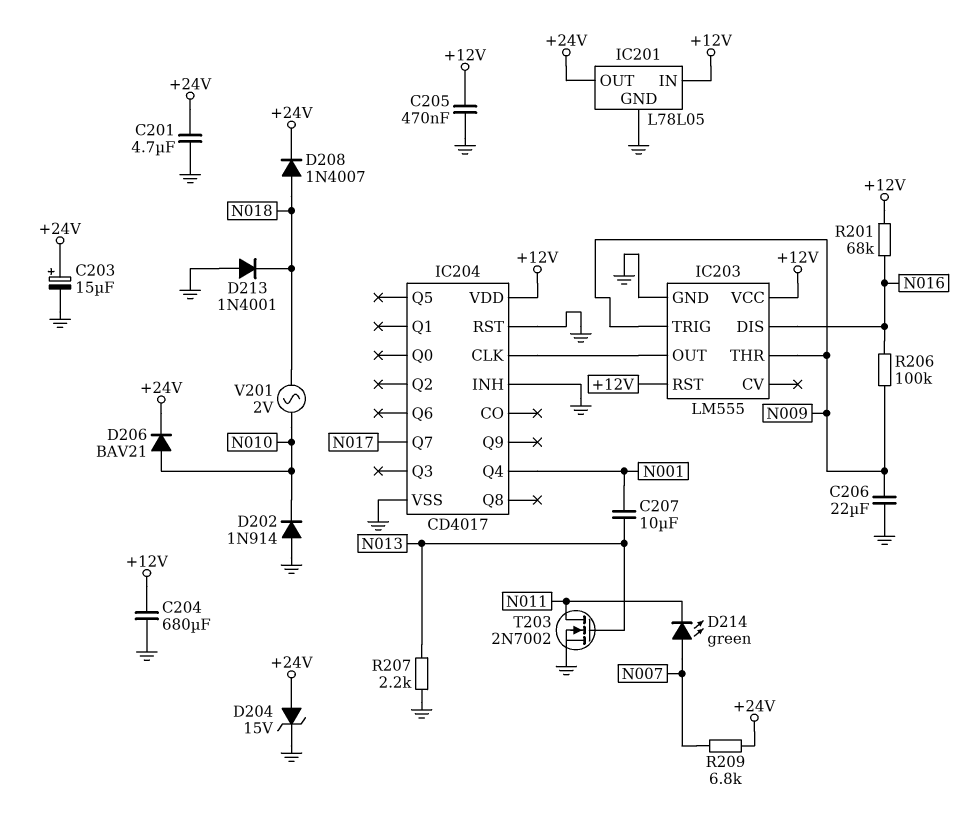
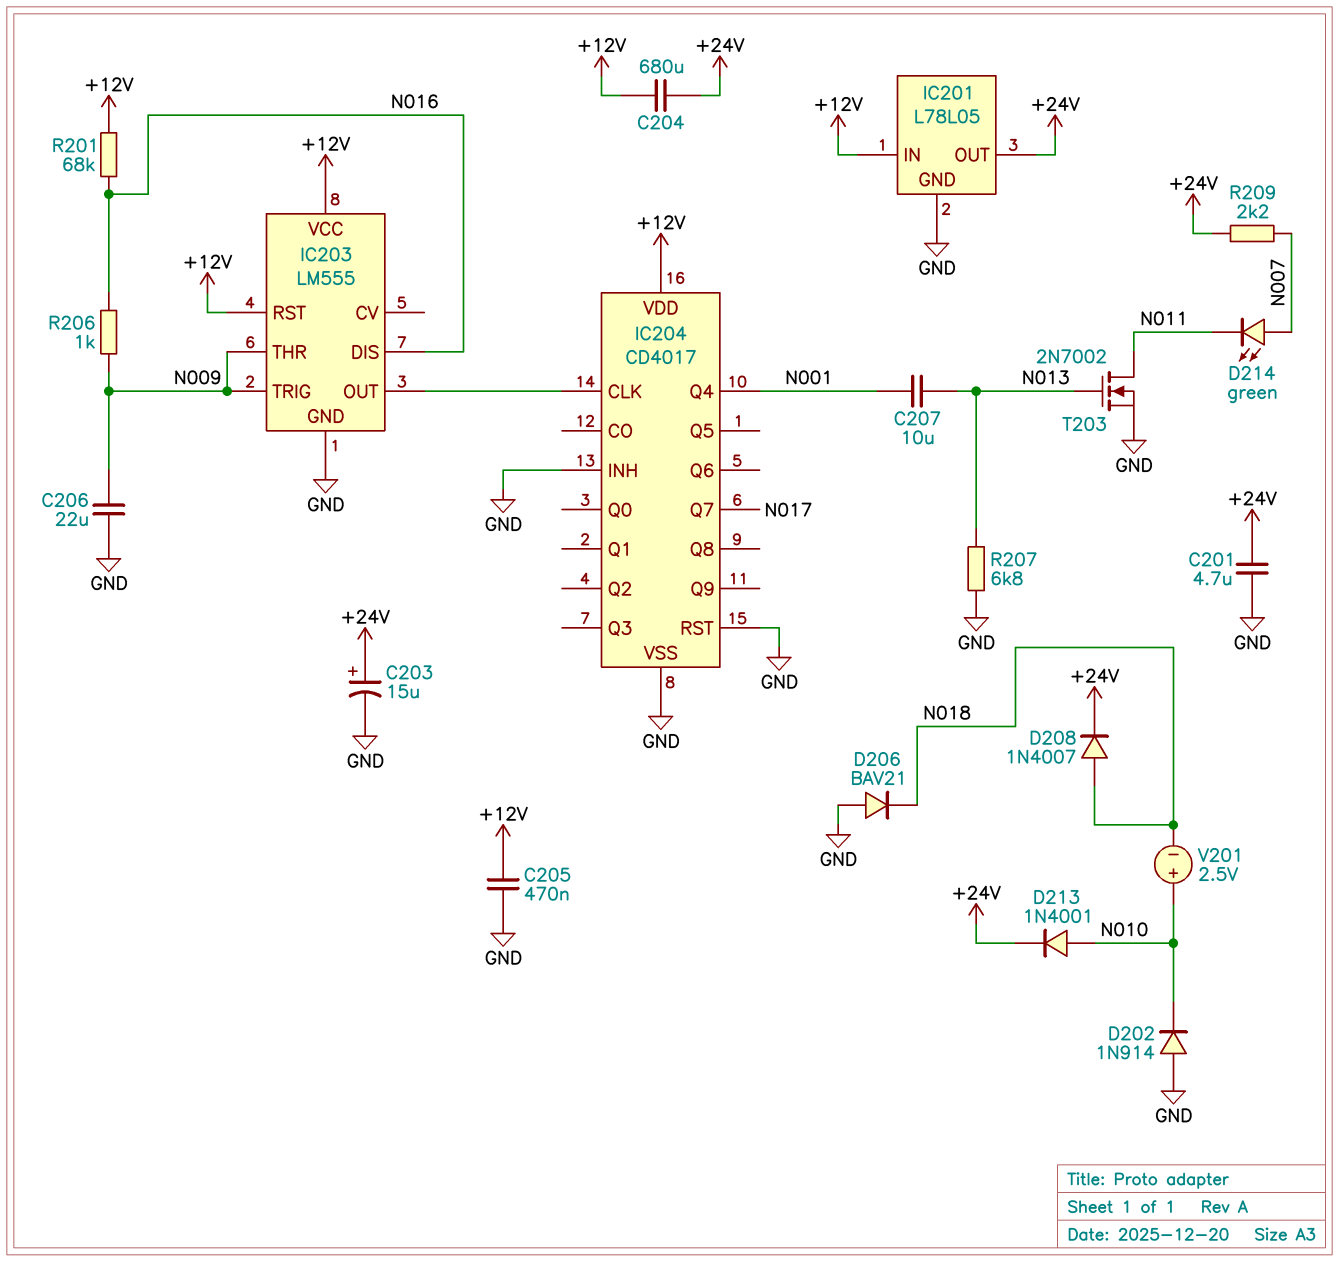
C204: 680uF (+12V, GND) -> 680uF (+12V, +24V)
D204: zener 15V (A +24V, K GND) -> none
D206: diode BAV21 (A N010, K +24V) -> diode BAV21 (A GND, K N018)
D213: diode 1N4001 (A GND, K N018) -> diode 1N4001 (A N010, K +24V)
R206: 100k (N009, N016) -> 1k (N009, N016)
R207: 2.2k (GND, N013) -> 6.8k (GND, N013)
R209: 6.8k (+24V, N007) -> 2.2k (+24V, N007)
V201: AC 2V (N010, N018) -> 2.5V (plus N010, minus N018)

